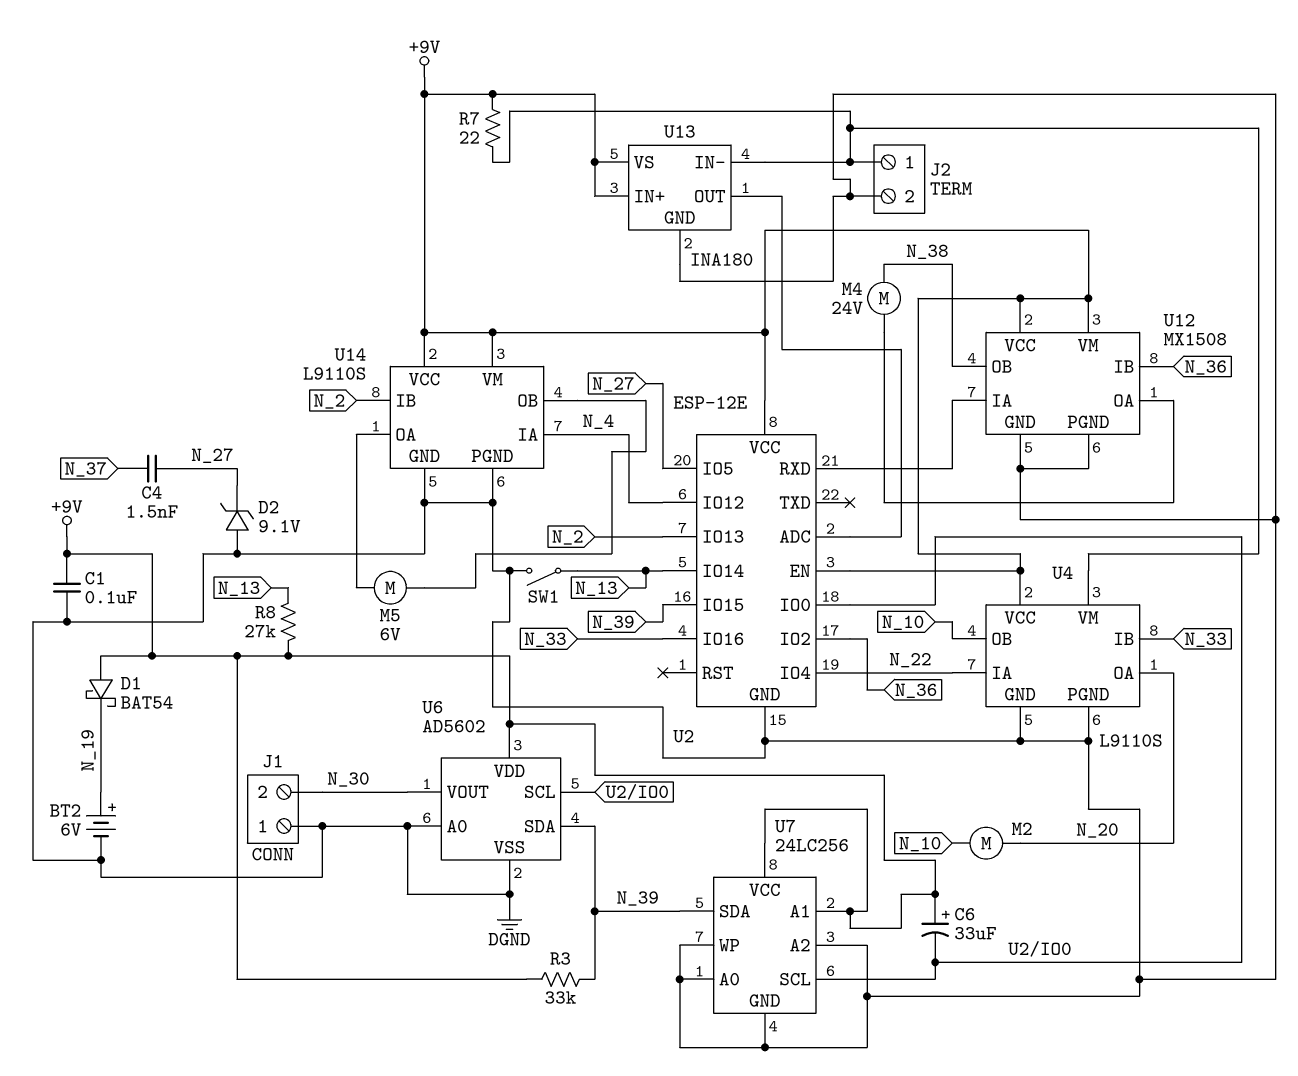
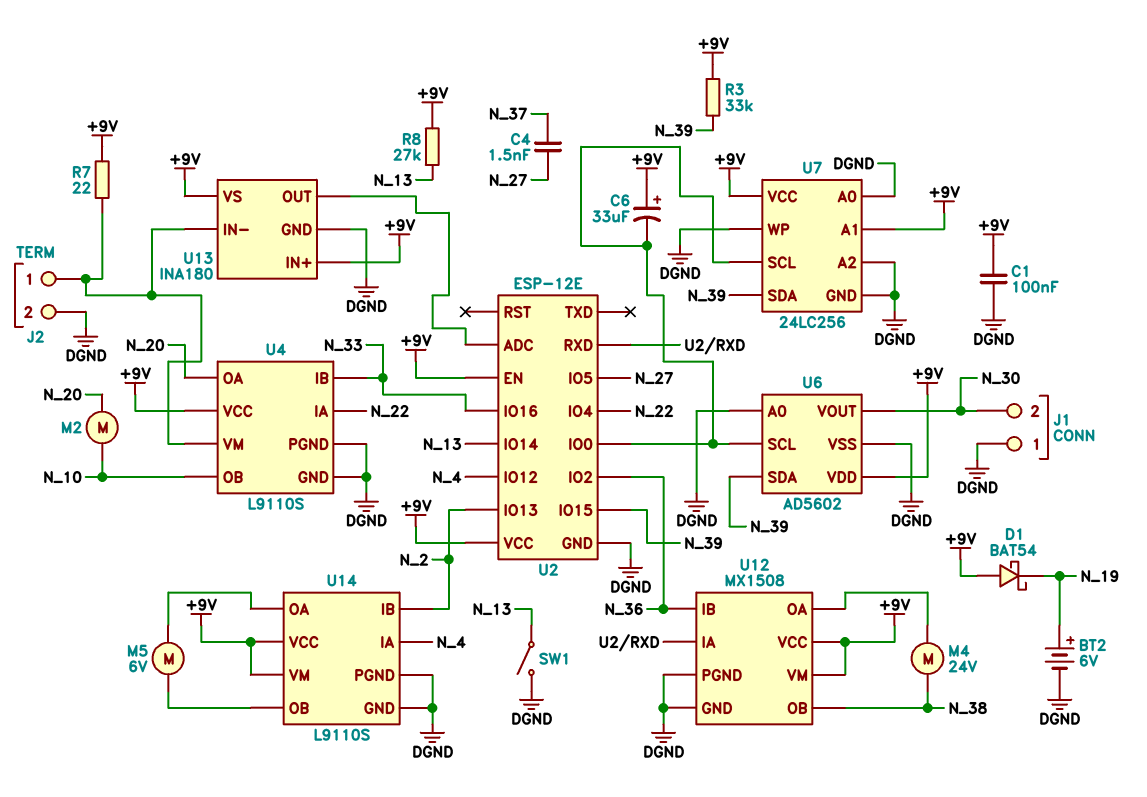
D2: zener 9.1V (A DGND, K N_27) -> none

